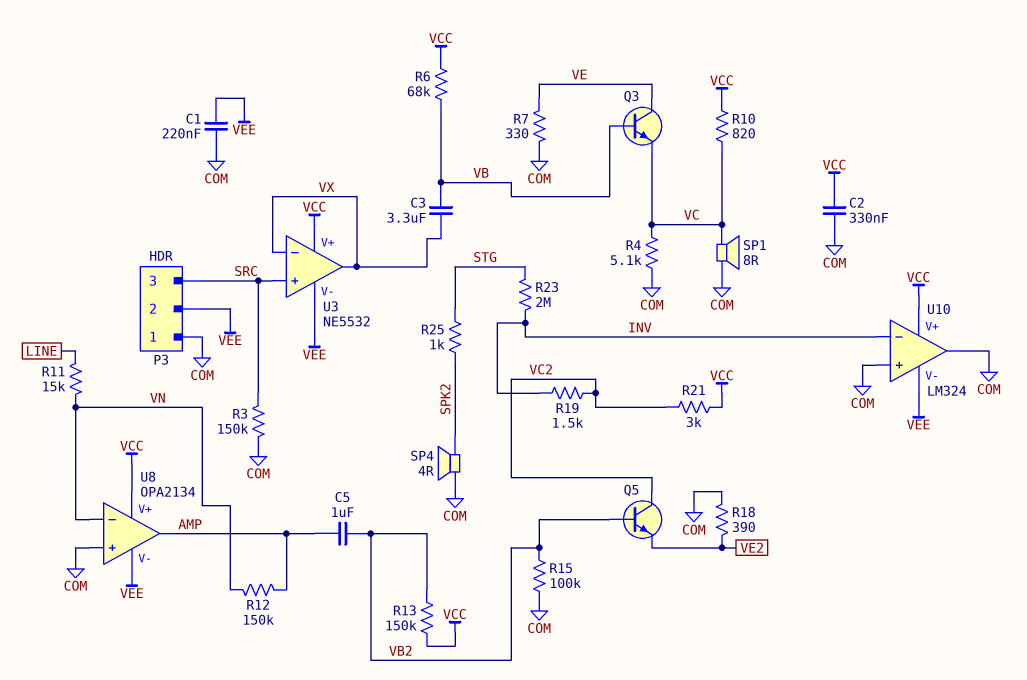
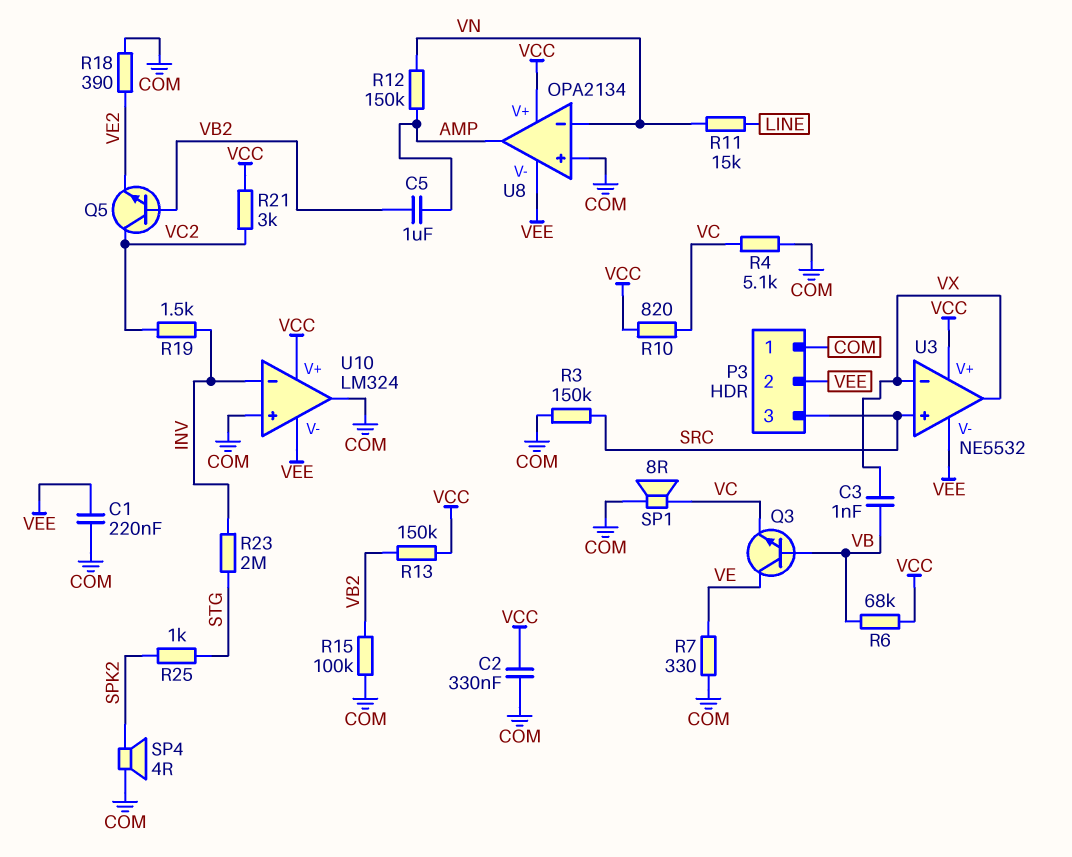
C3: 3.3uF (VB, VX) -> 1nF (VB, VX)

